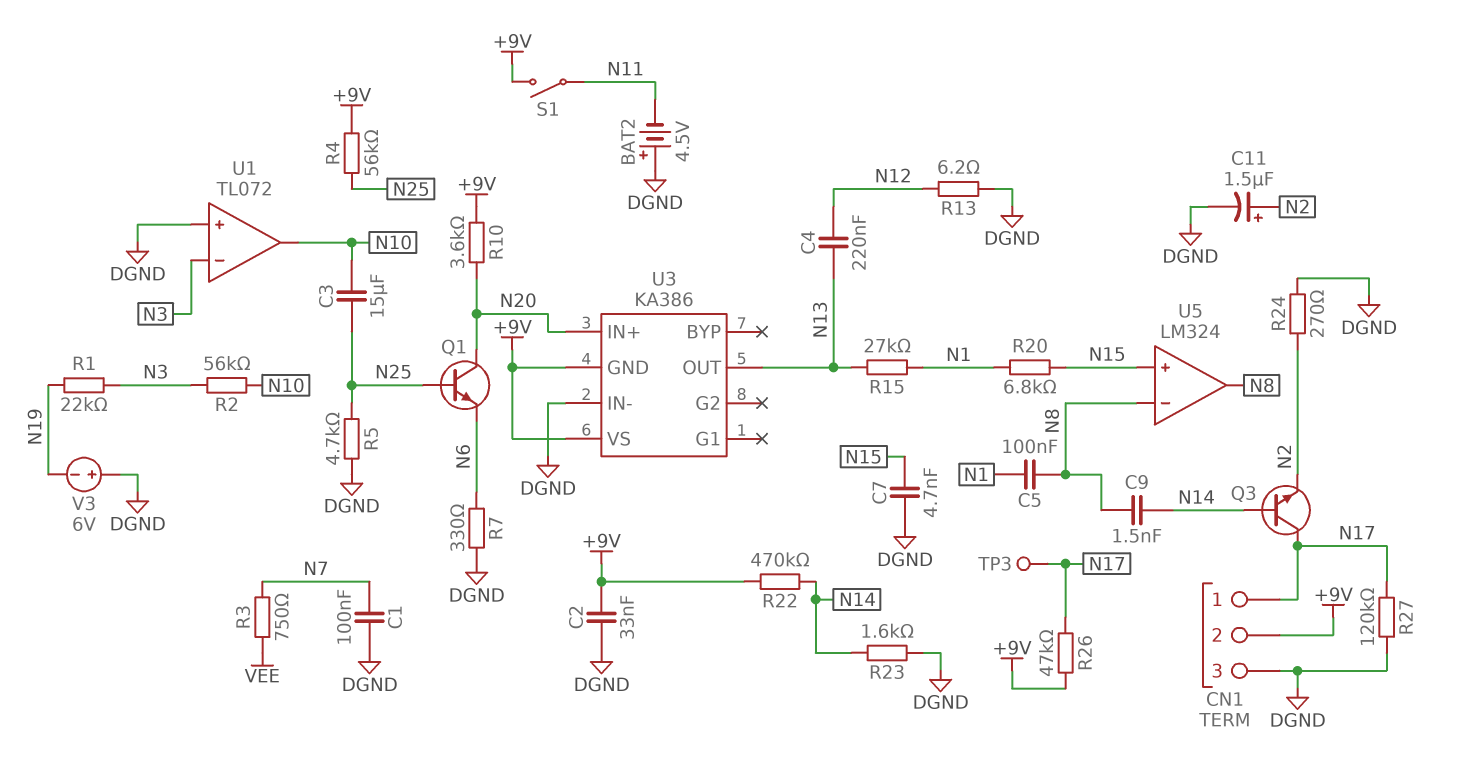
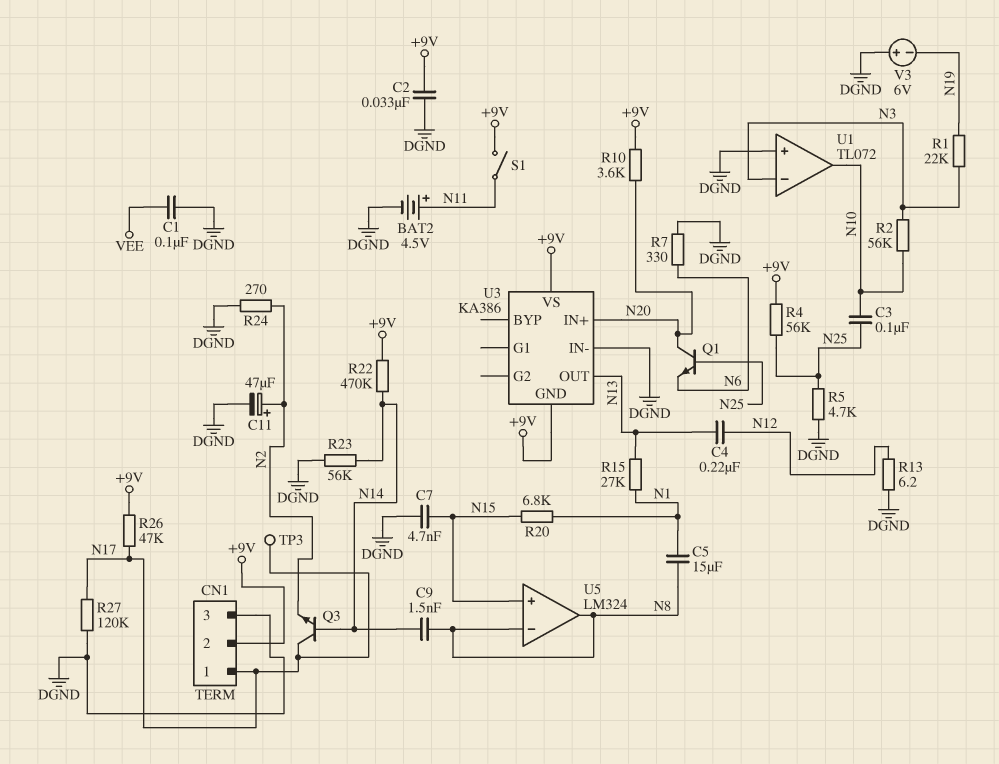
BAT2: 4.5V (plus DGND, minus N11) -> 4.5V (plus N11, minus DGND)
C1: 100nF (DGND, N7) -> 100nF (DGND, VEE)
C3: 15uF (N10, N25) -> 100nF (N10, N25)
C5: 100nF (N1, N8) -> 15uF (N1, N8)
C11: 1.5uF (plus N2, minus DGND) -> 47uF (plus N2, minus DGND)
R3: 750 (N7, VEE) -> none
R23: 1.6k (DGND, N14) -> 56k (DGND, N14)

